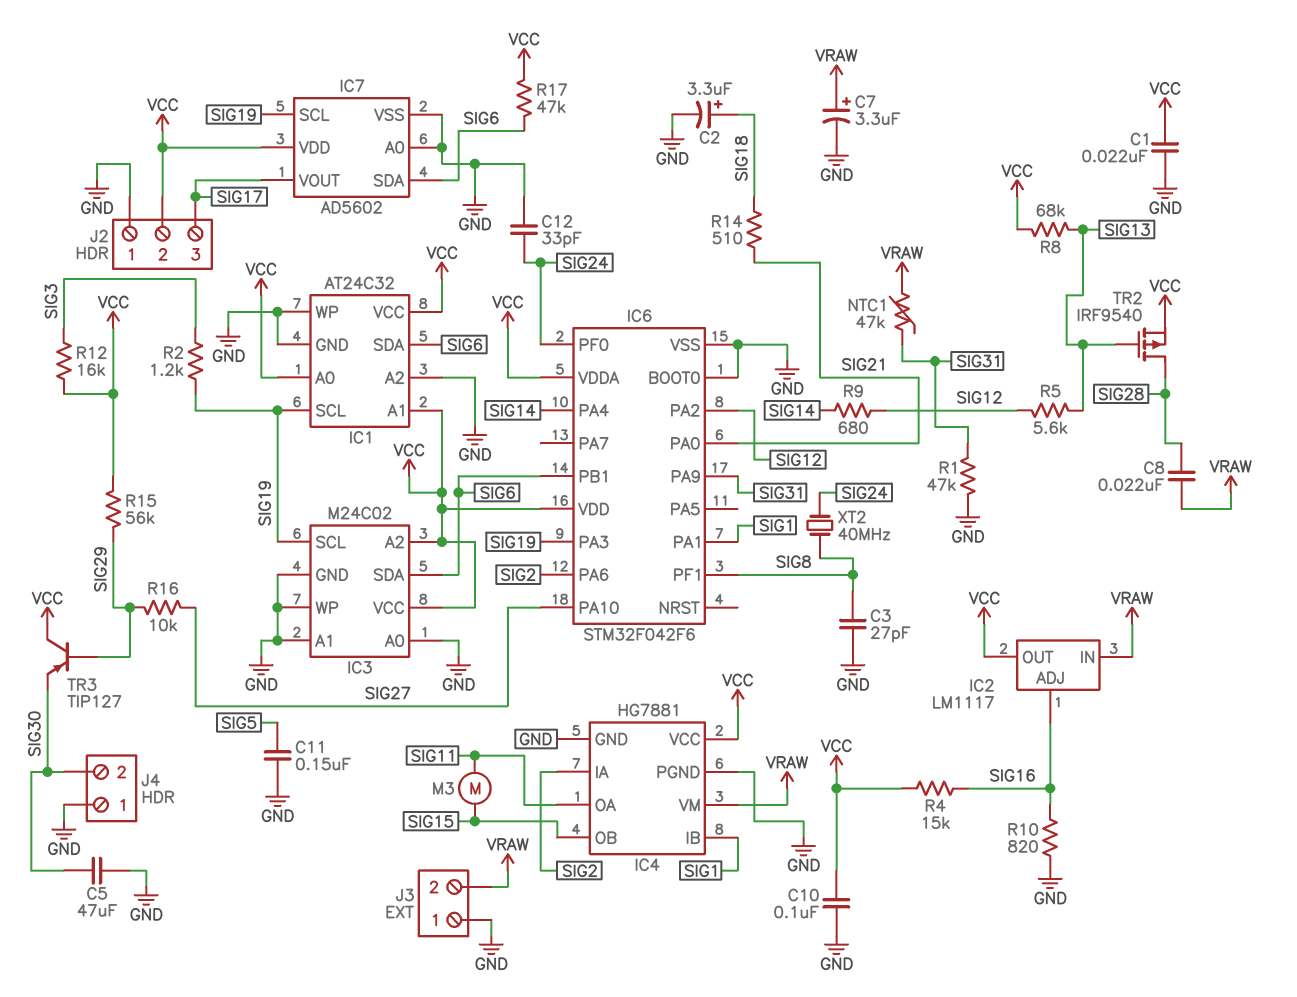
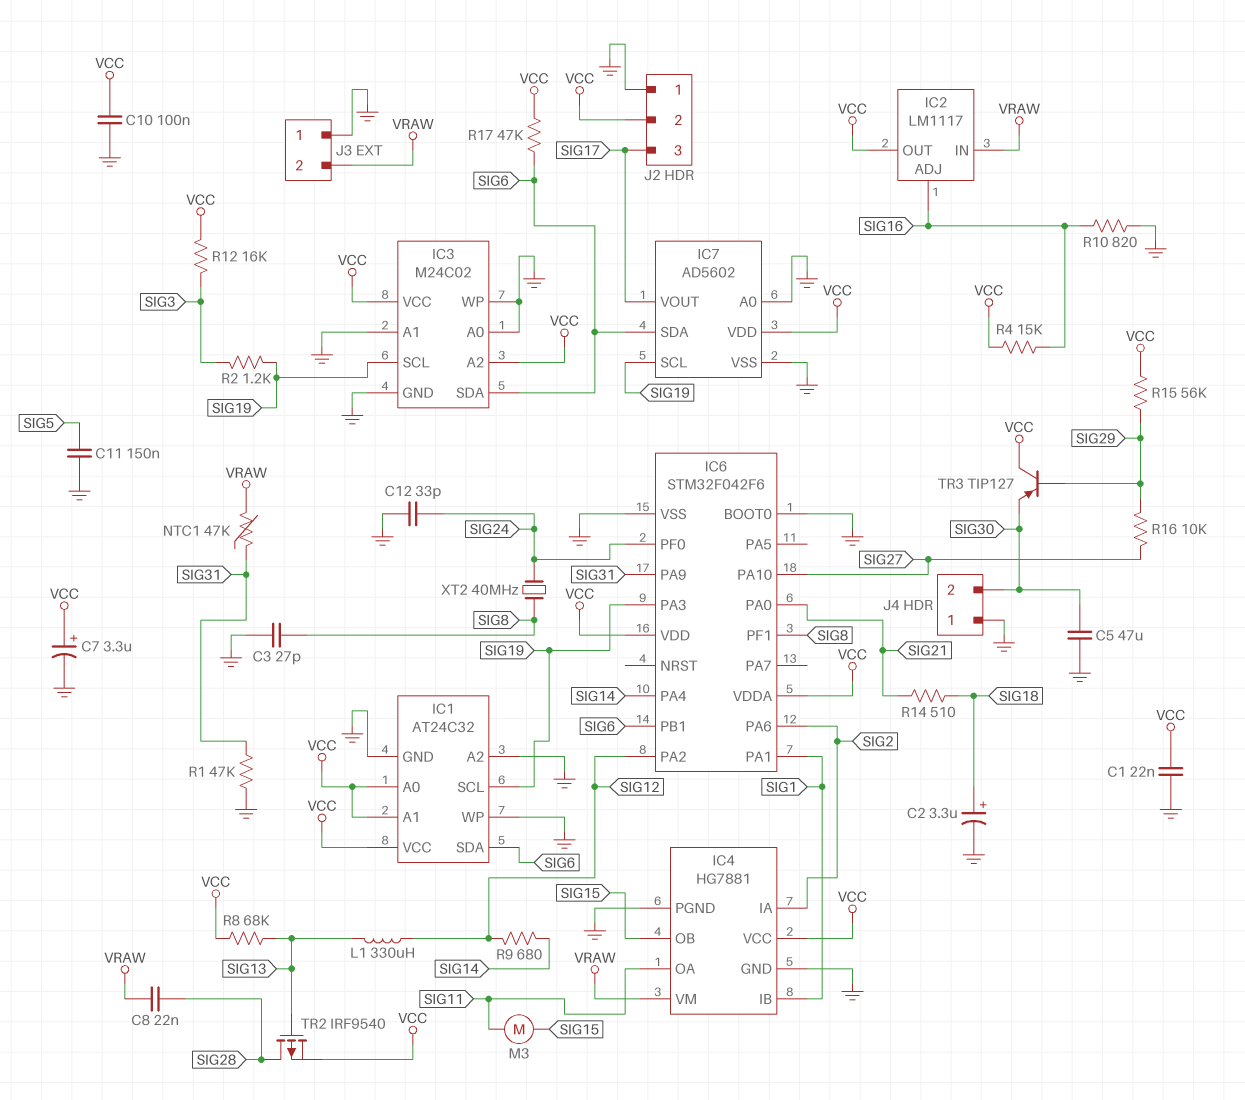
C7: 3.3uF (plus VRAW, minus GND) -> 3.3uF (plus VCC, minus GND)
L1: none -> 330uH (SIG12, SIG13)
R5: 5.6k (SIG12, SIG13) -> none

